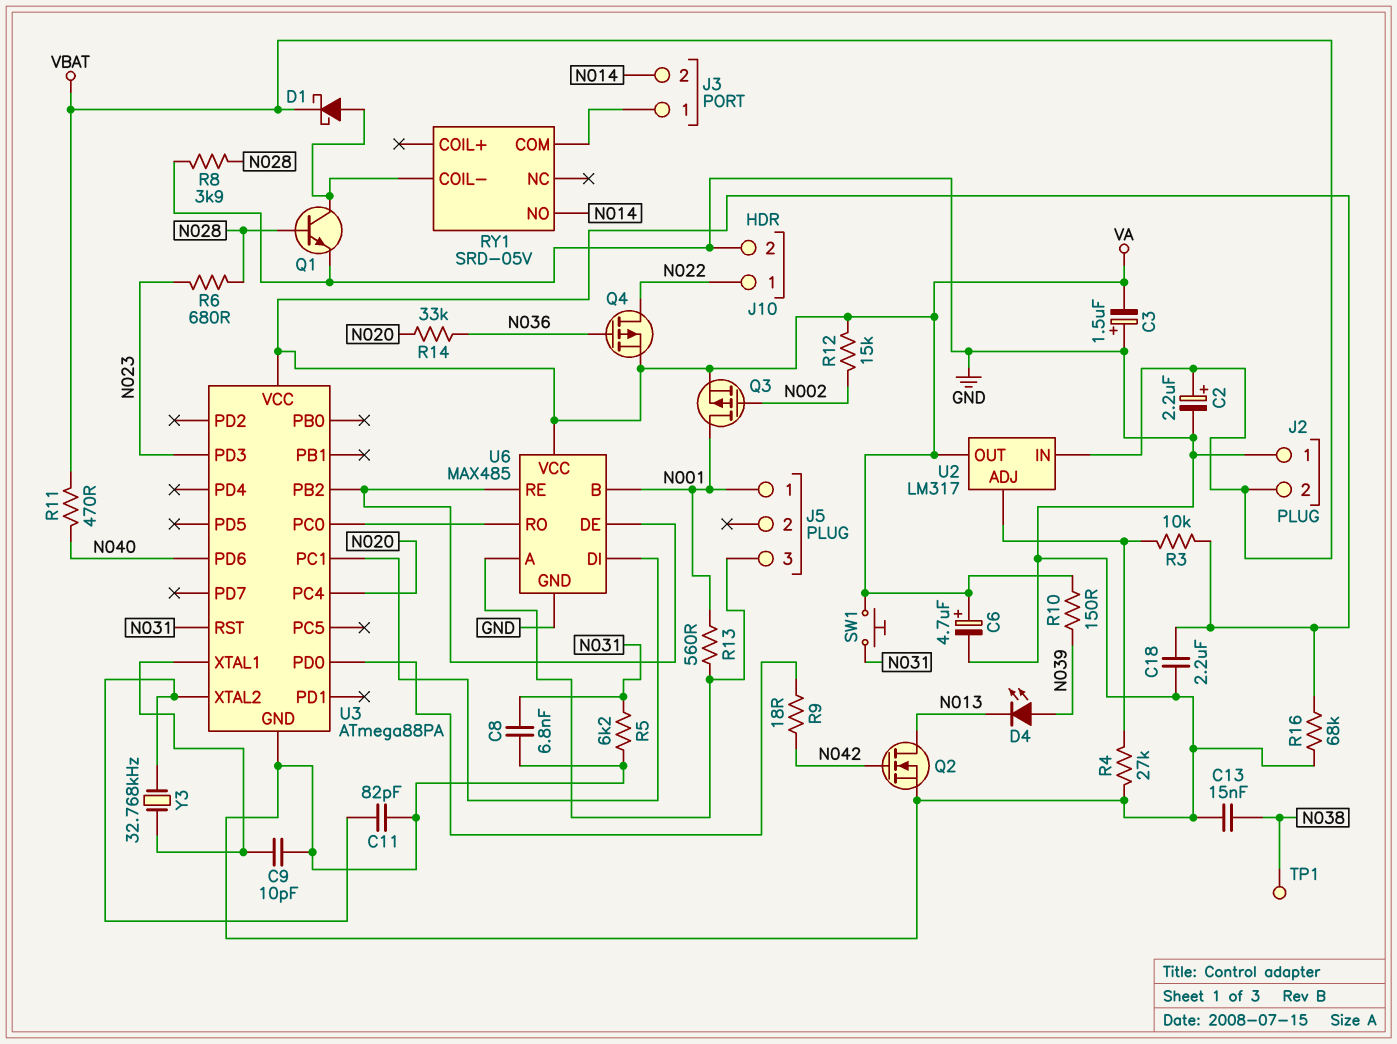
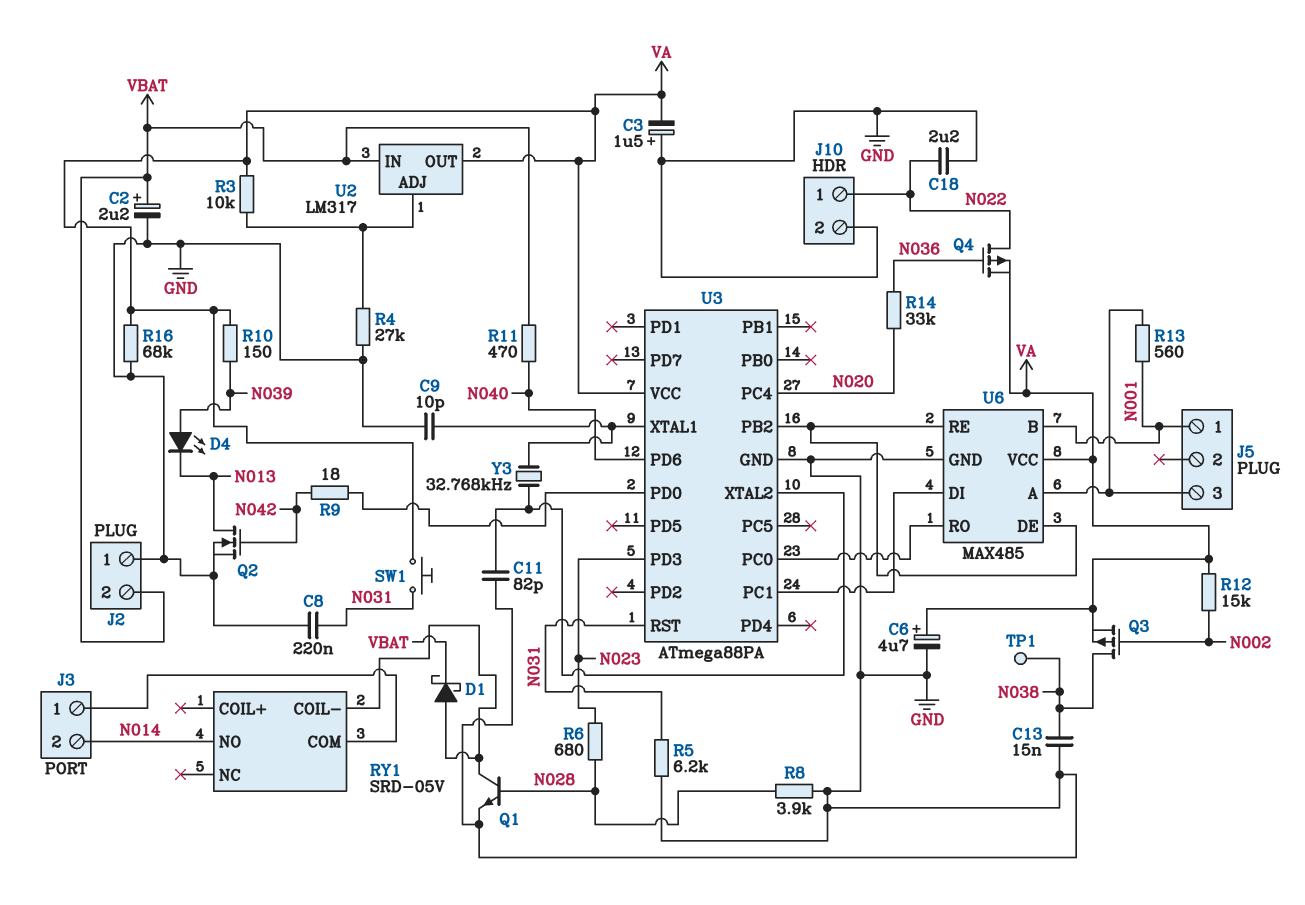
C8: 6.8nF (GND, N031) -> 220nF (GND, N031)
C18: 2.2uF (GND, VA) -> 2.2uF (GND, N022)
Q3: PMOS (G N002, D N001, S VA) -> PMOS (G N002, D N038, S VA)

